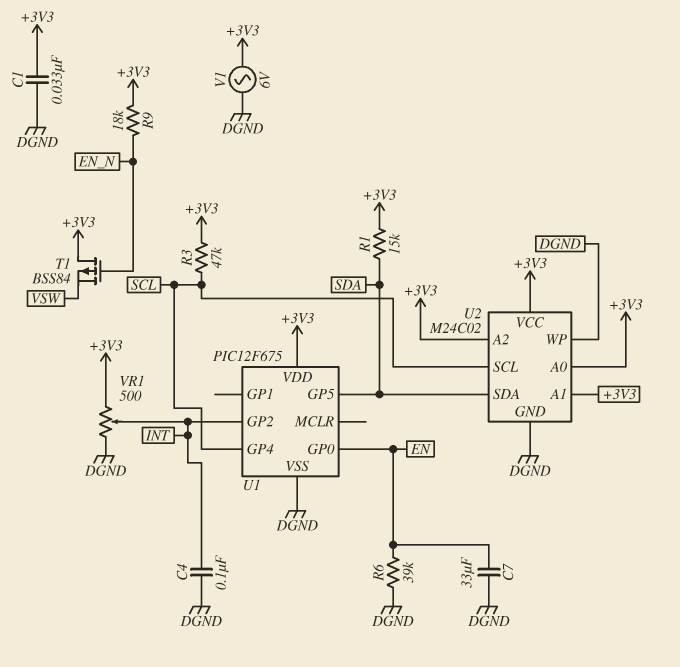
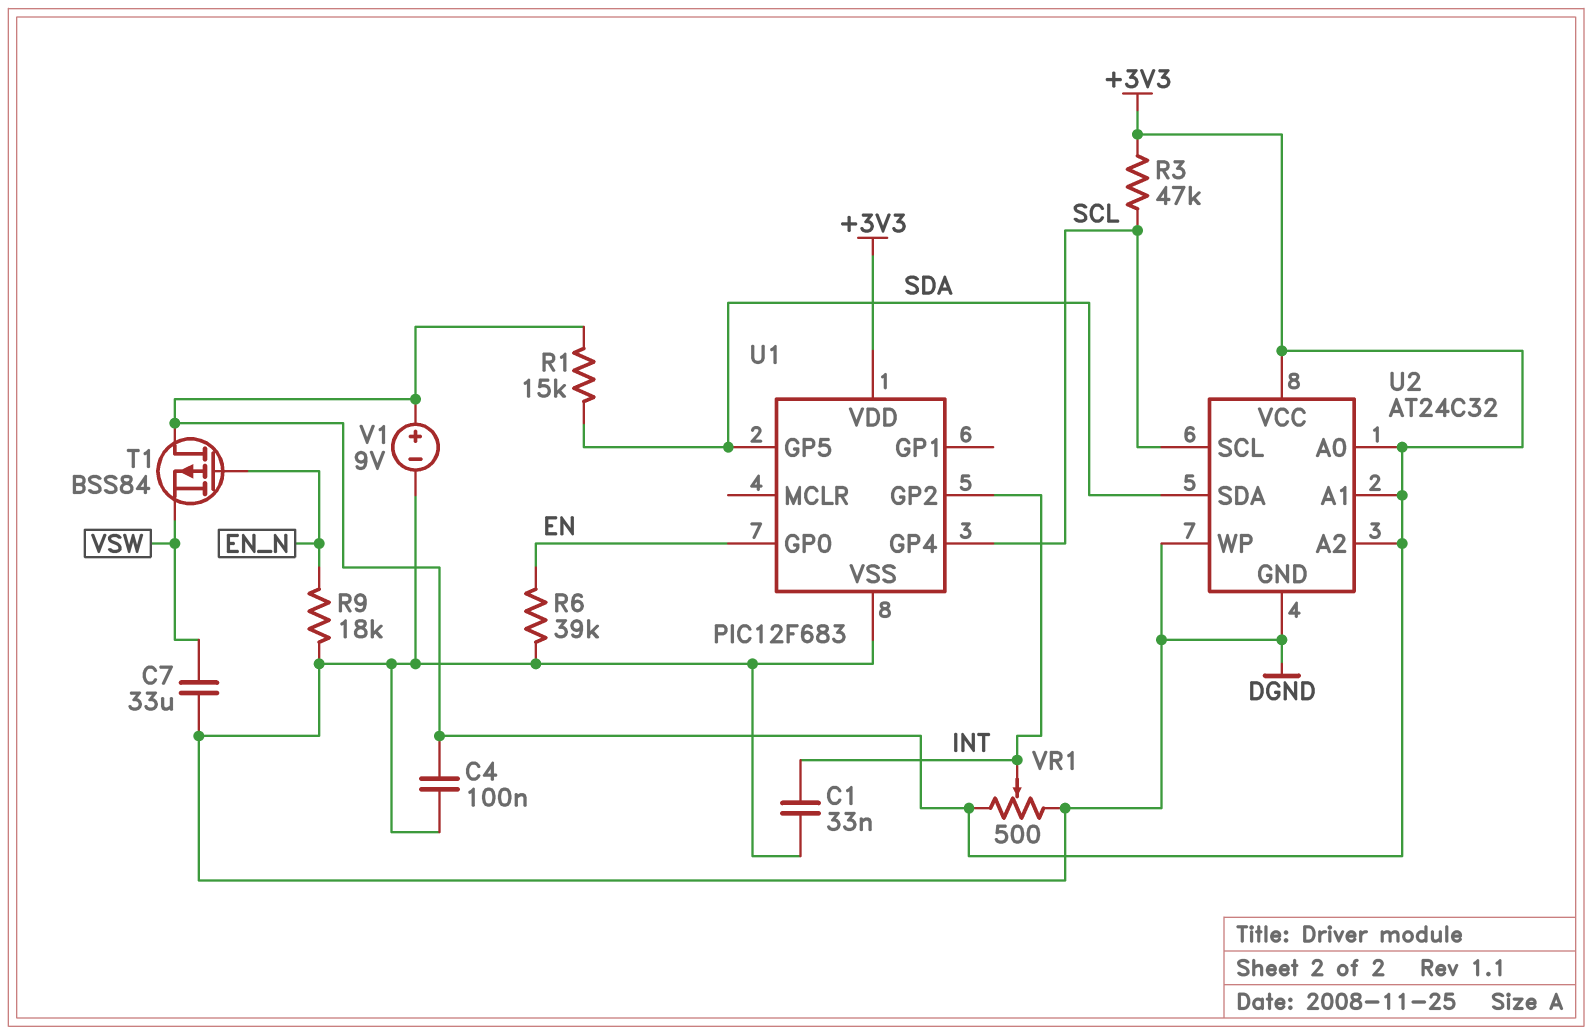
C1: 33nF (+3V3, DGND) -> 33nF (DGND, INT)
C4: 100nF (DGND, INT) -> 100nF (+3V3, DGND)
C7: 33uF (DGND, EN) -> 33uF (DGND, VSW)
R9: 18k (+3V3, EN_N) -> 18k (DGND, EN_N)
U1: PIC12F675 -> PIC12F683
U2: M24C02 -> AT24C32
V1: AC 6V (+3V3, DGND) -> 9V (plus +3V3, minus DGND)

